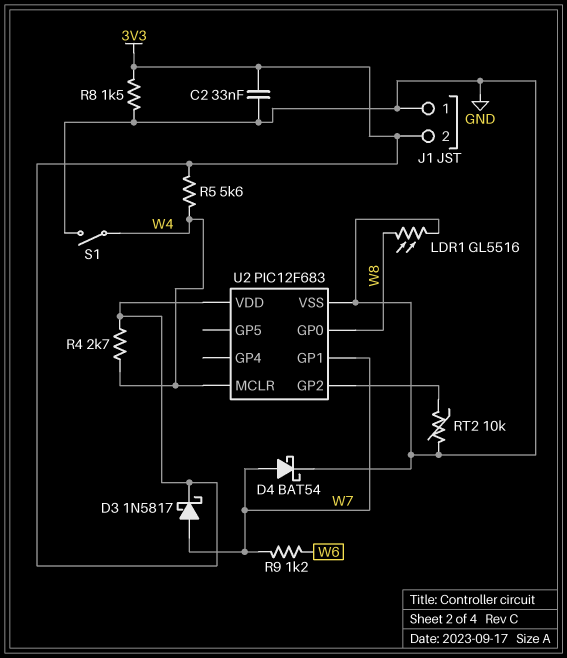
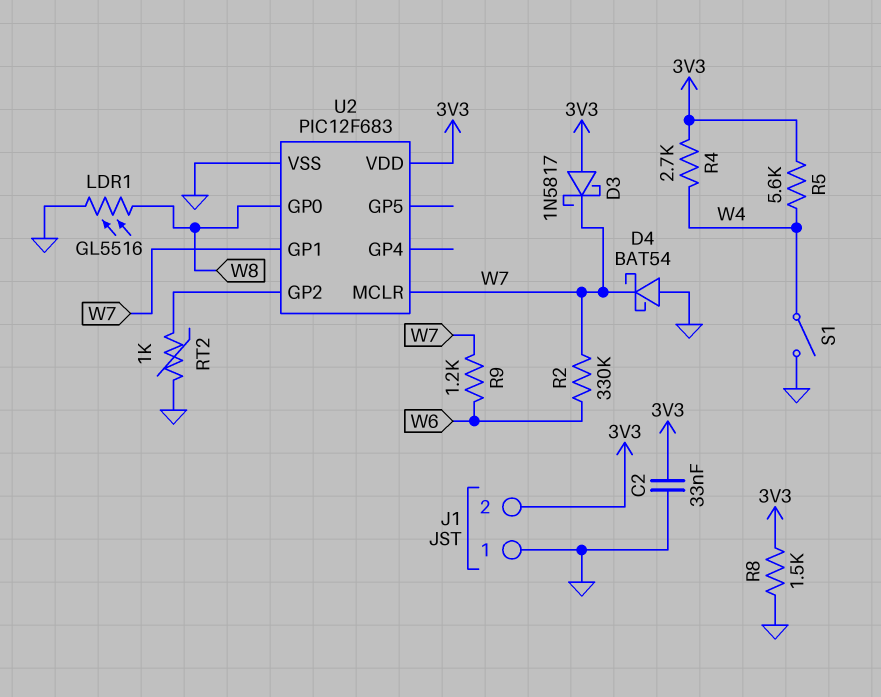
D3: schottky 1N5817 (A W7, K 3V3) -> schottky 1N5817 (A 3V3, K W7)
D4: schottky BAT54 (A W7, K GND) -> schottky BAT54 (A GND, K W7)
R2: none -> 330k (W6, W7)
RT2: 10k (GND, U2/GP2) -> 1k (GND, U2/GP2)
U2 pin MCLR: W4 -> W7

